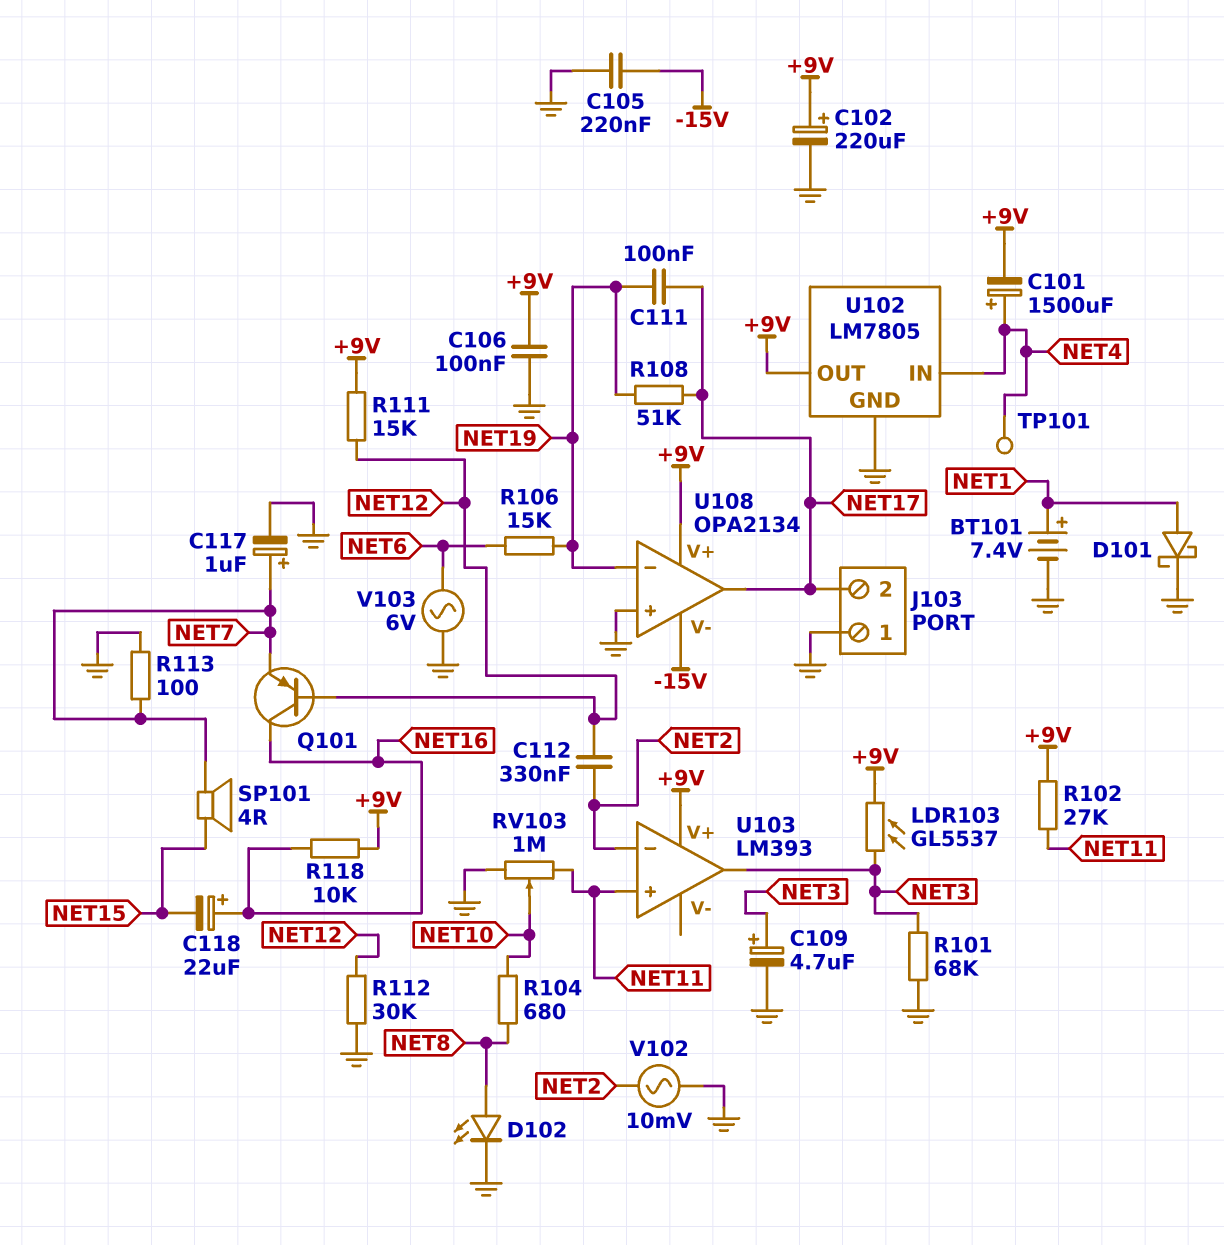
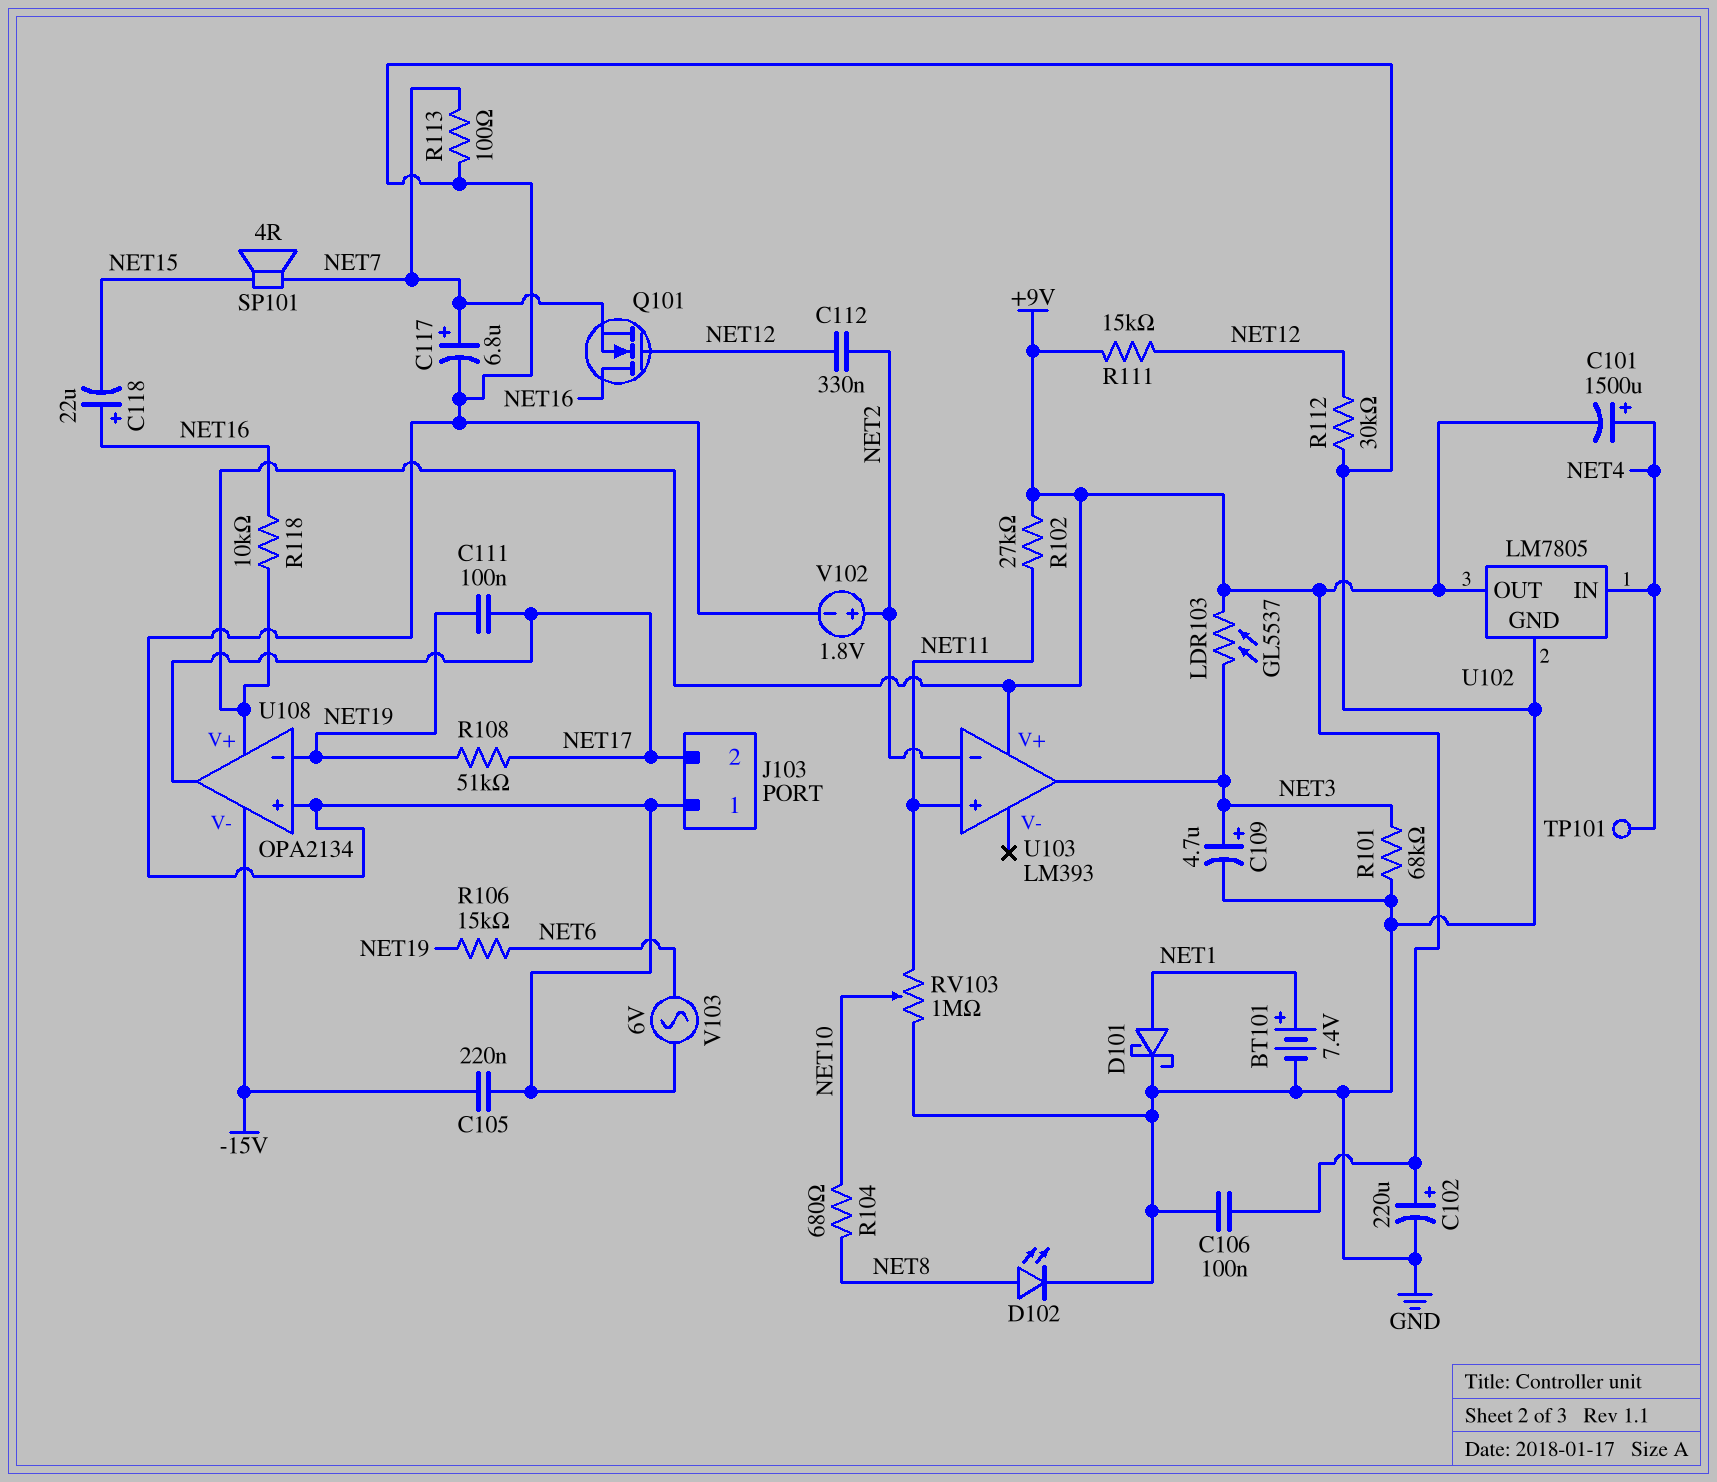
C117: 1uF (plus NET7, minus GND) -> 6.8uF (plus NET7, minus GND)
Q101: PNP (B NET12, C NET16, E NET7) -> NMOS (G NET12, D NET16, S NET7)
V102: AC 10mV (GND, NET2) -> 1.8V (plus NET2, minus GND)

